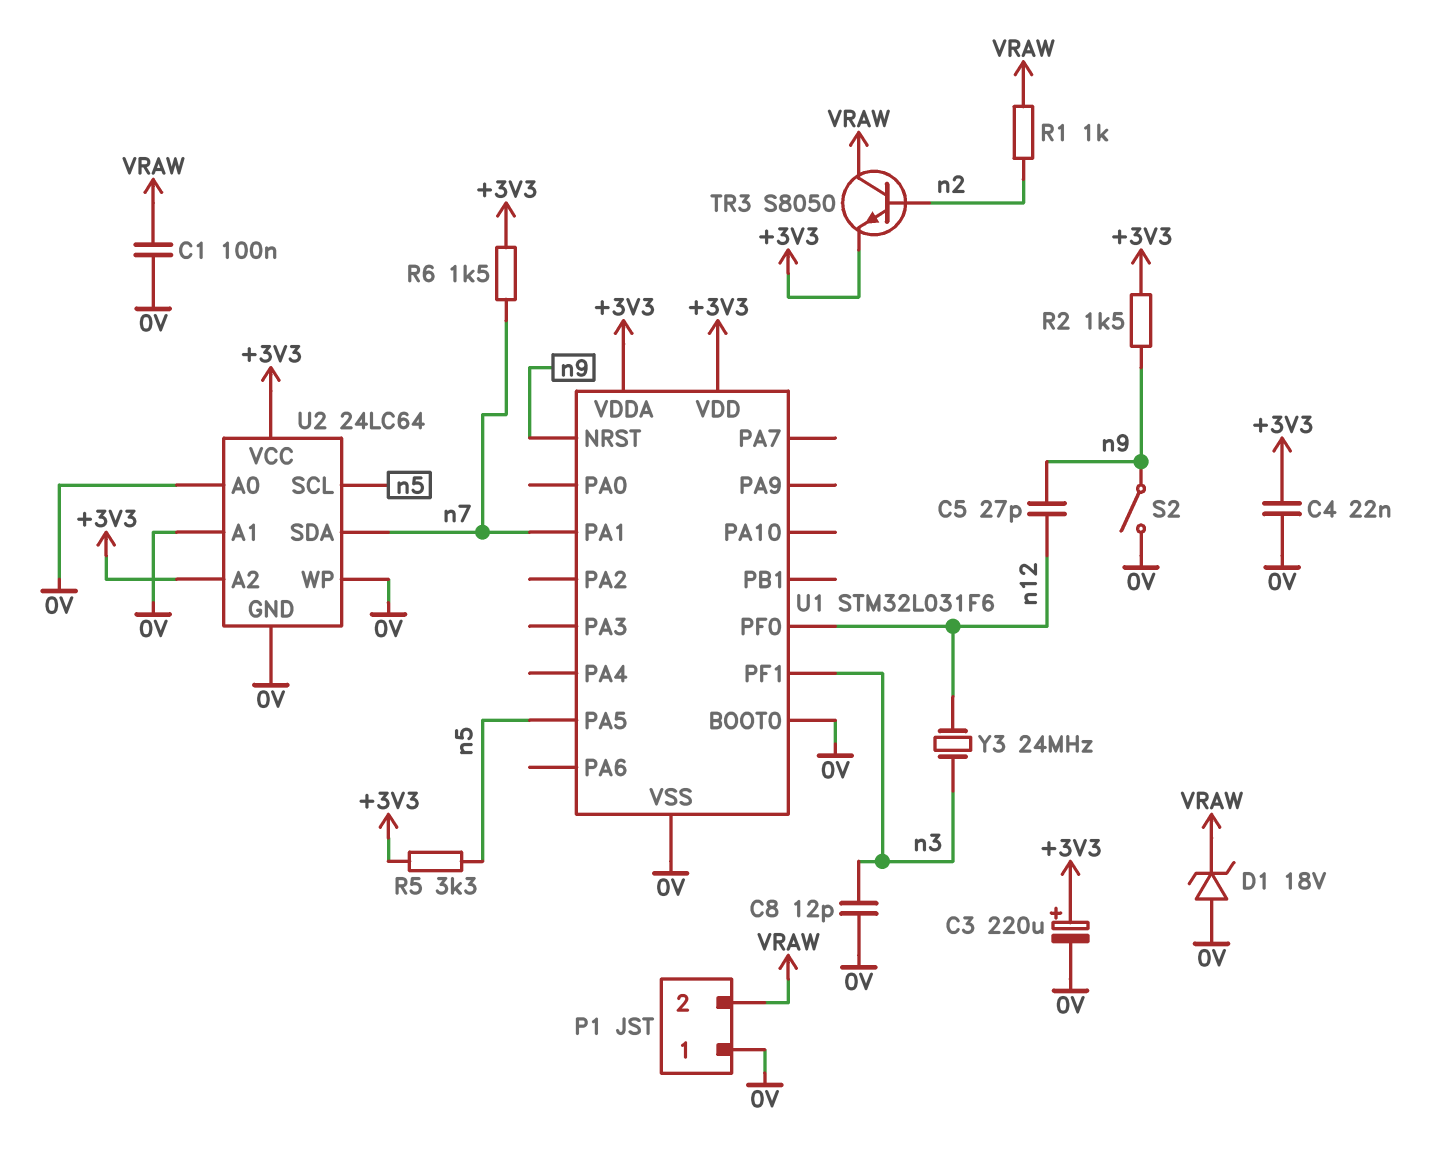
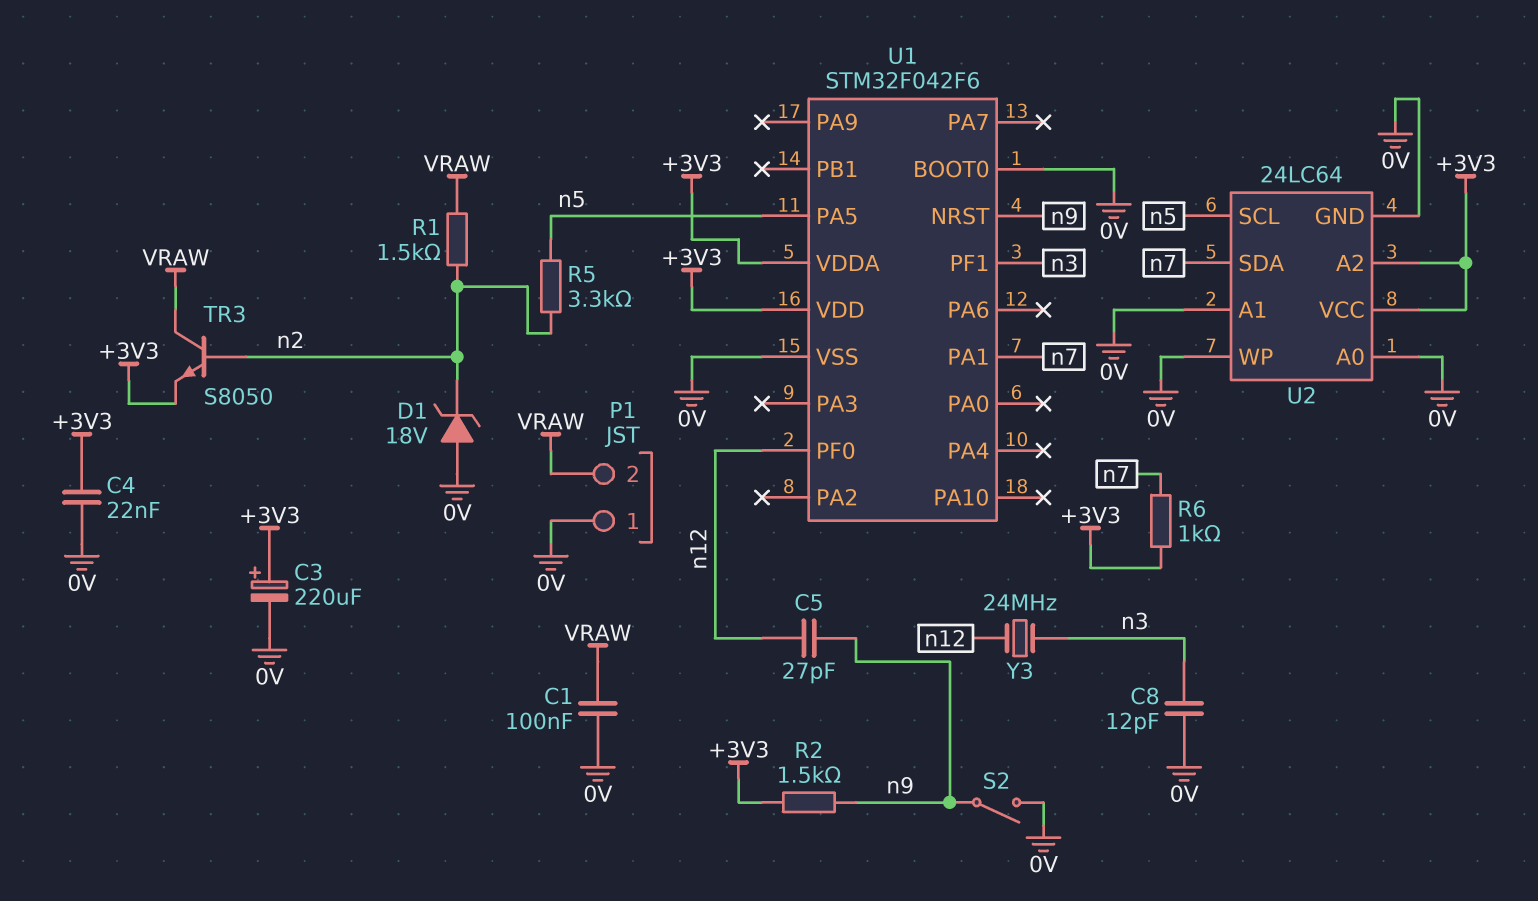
D1: zener 18V (A 0V, K VRAW) -> zener 18V (A 0V, K n2)
R1: 1k (VRAW, n2) -> 1.5k (VRAW, n2)
R5: 3.3k (+3V3, n5) -> 3.3k (n2, n5)
R6: 1.5k (+3V3, n7) -> 1k (+3V3, n7)
U1: STM32L031F6 -> STM32F042F6

